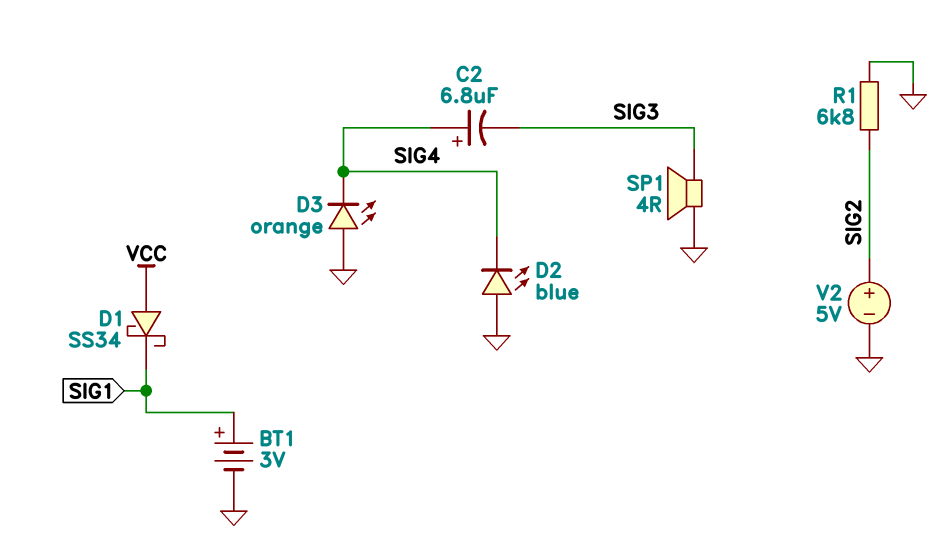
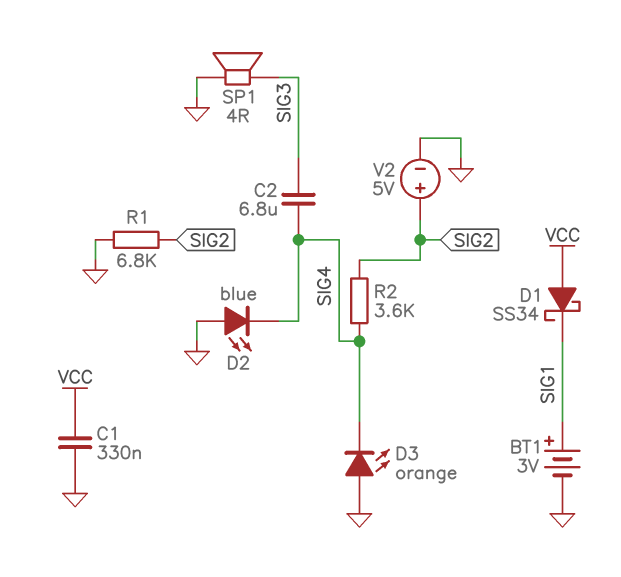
C1: none -> 330nF (GND, VCC)
C2: 6.8uF (plus SIG4, minus SIG3) -> 6.8uF (SIG3, SIG4)
R2: none -> 3.6k (SIG2, SIG4)

